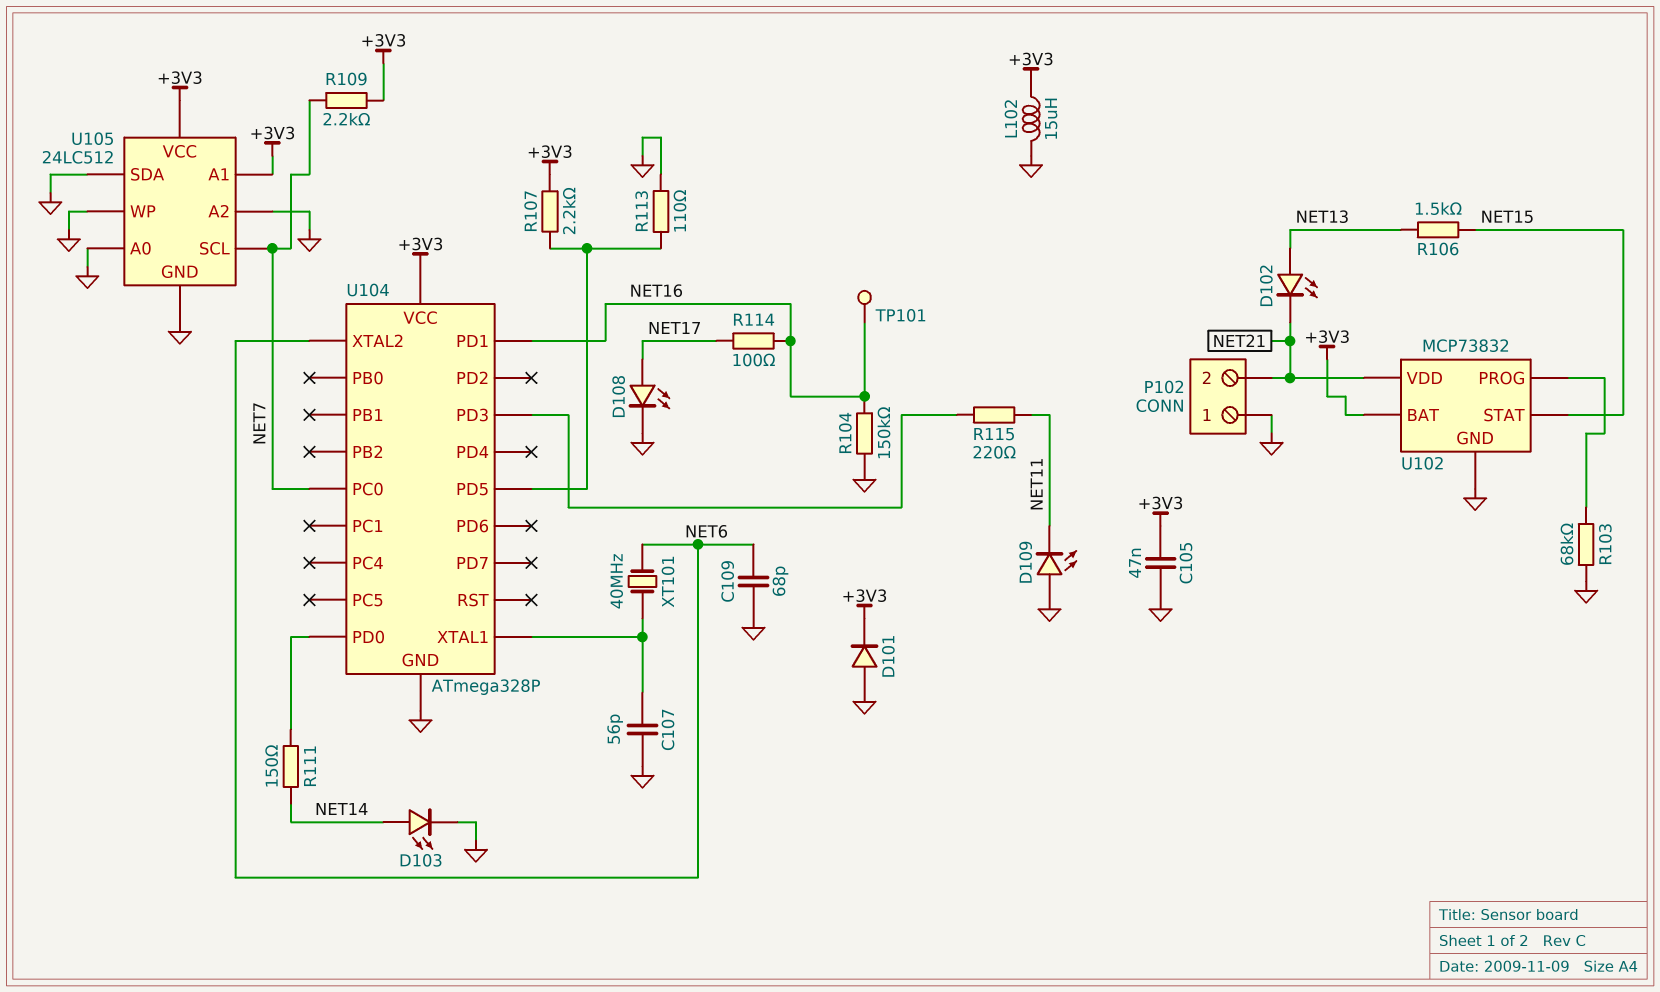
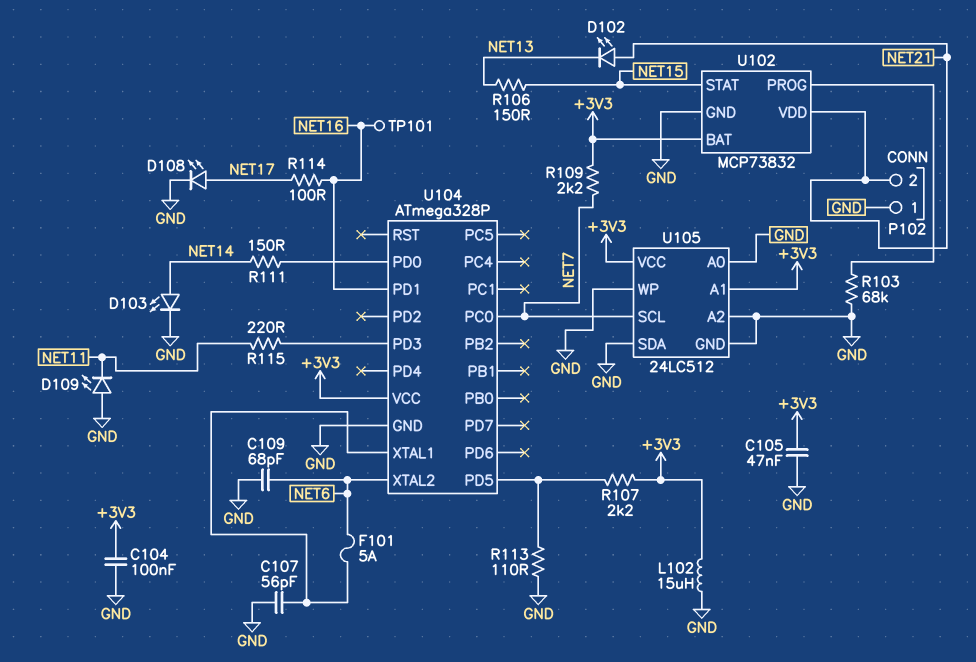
C104: none -> 100nF (+3V3, GND)
D101: diode (A GND, K +3V3) -> none
D102: LED (A NET13, K NET21) -> LED (A NET21, K NET13)
F101: none -> 5A (NET6, U104/XTAL1)
R104: 150k (GND, NET16) -> none
R106: 1.5k (NET13, NET15) -> 150 (NET13, NET15)
XT101: 40MHz (NET6, U104/XTAL1) -> none

